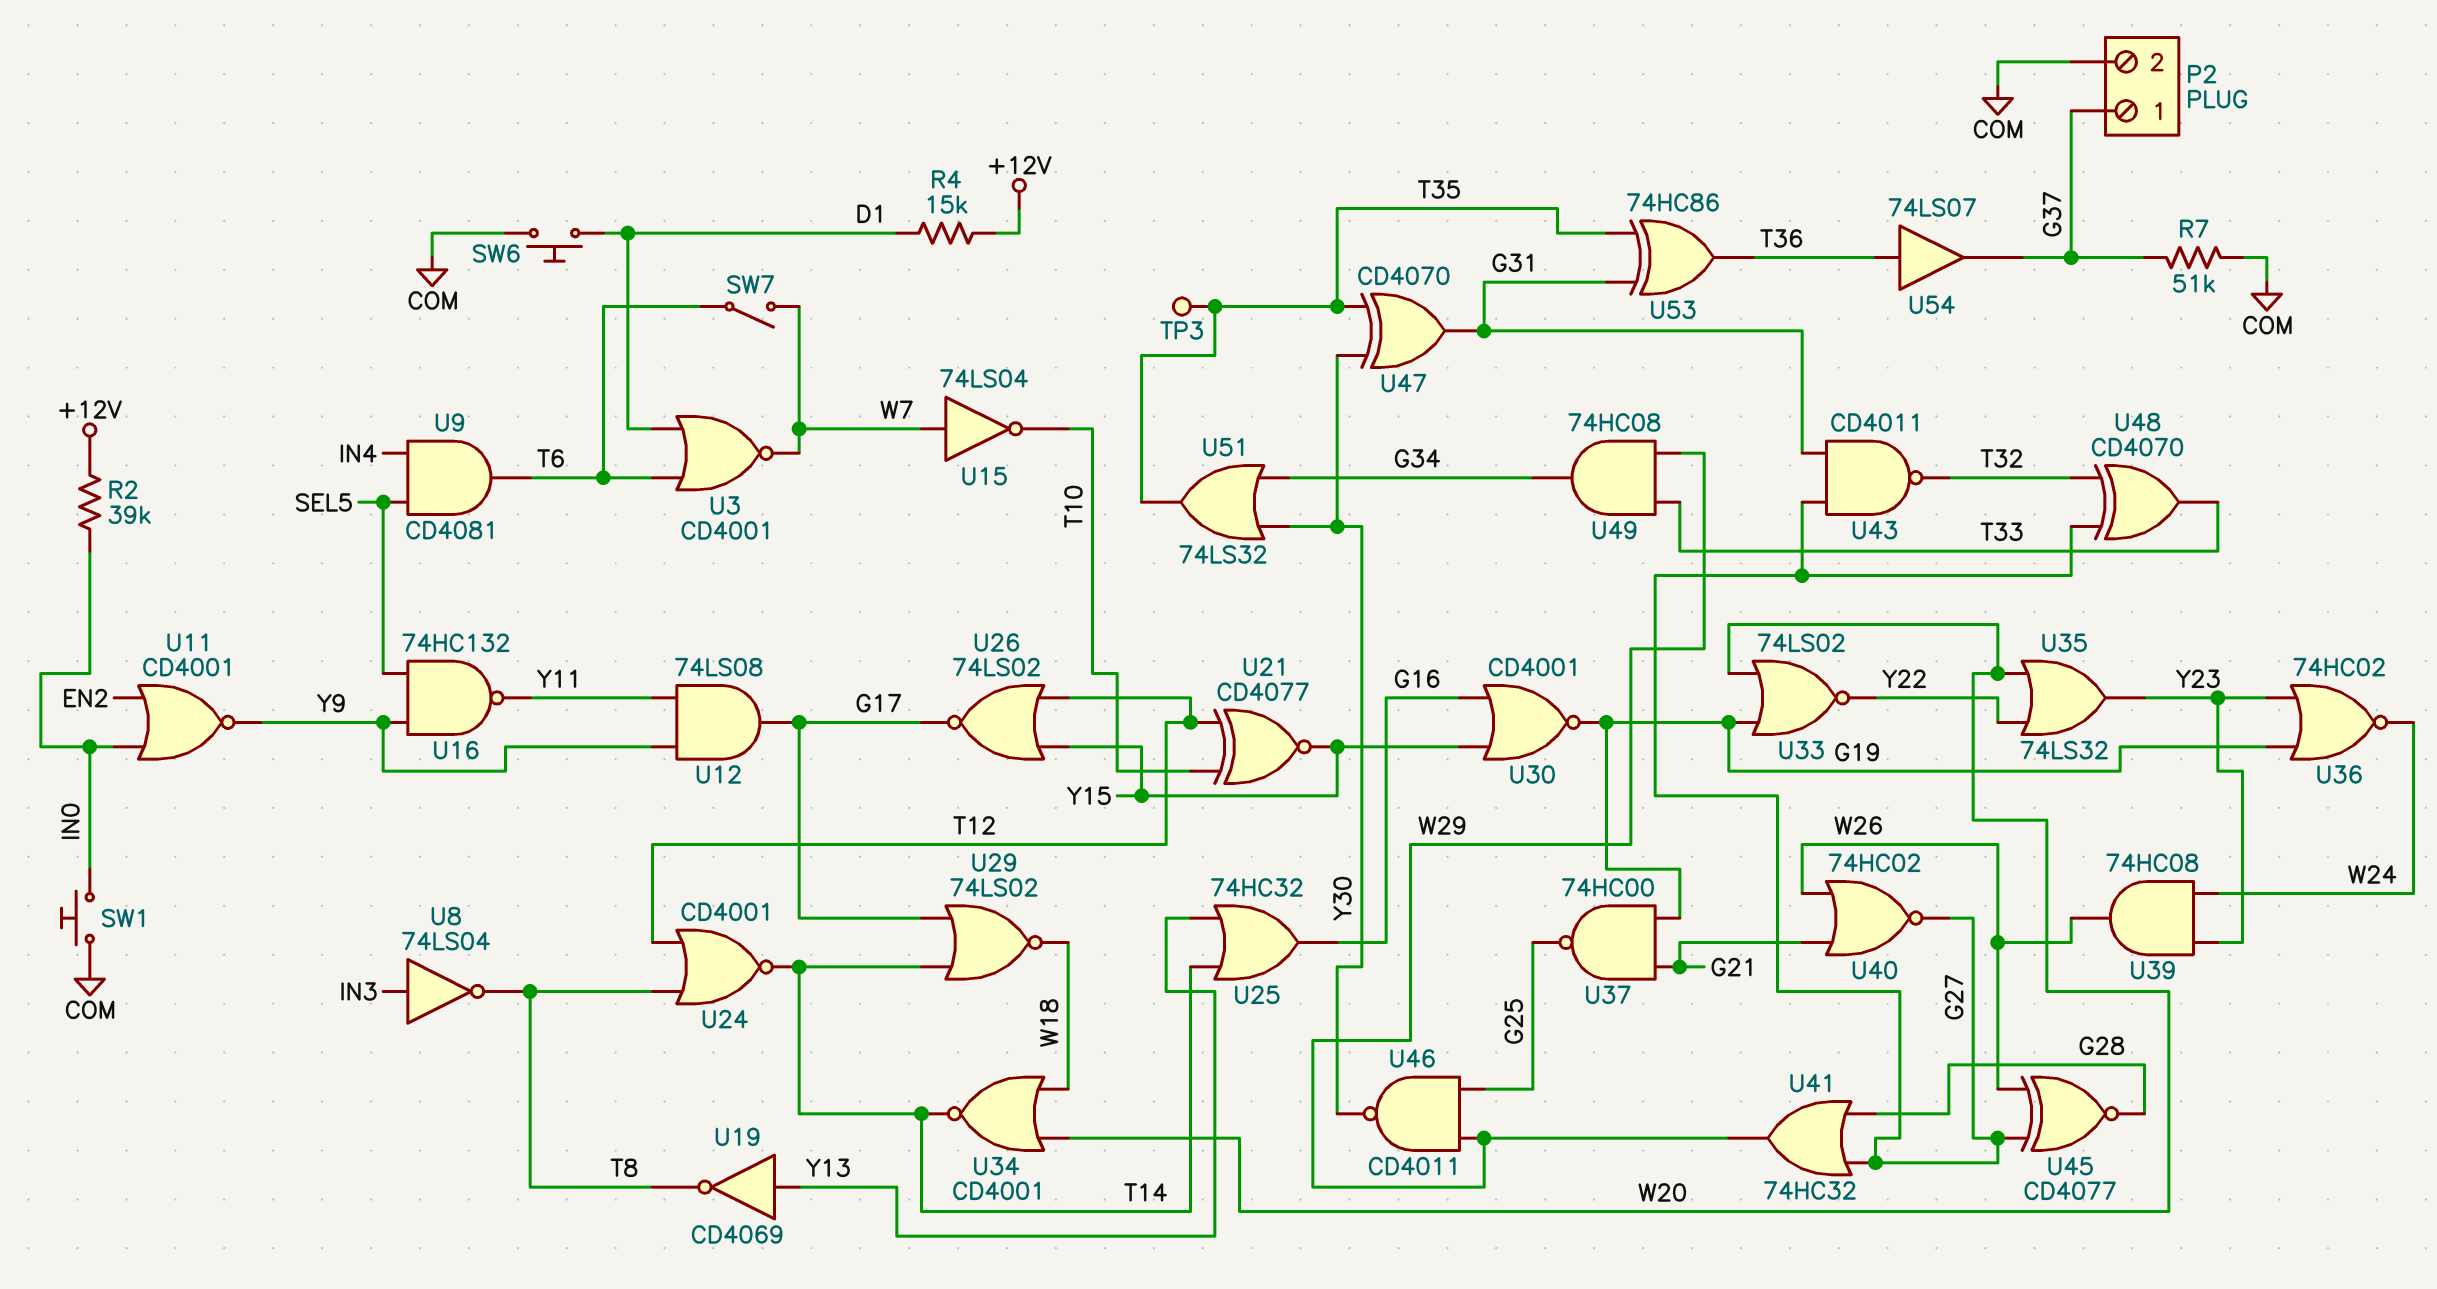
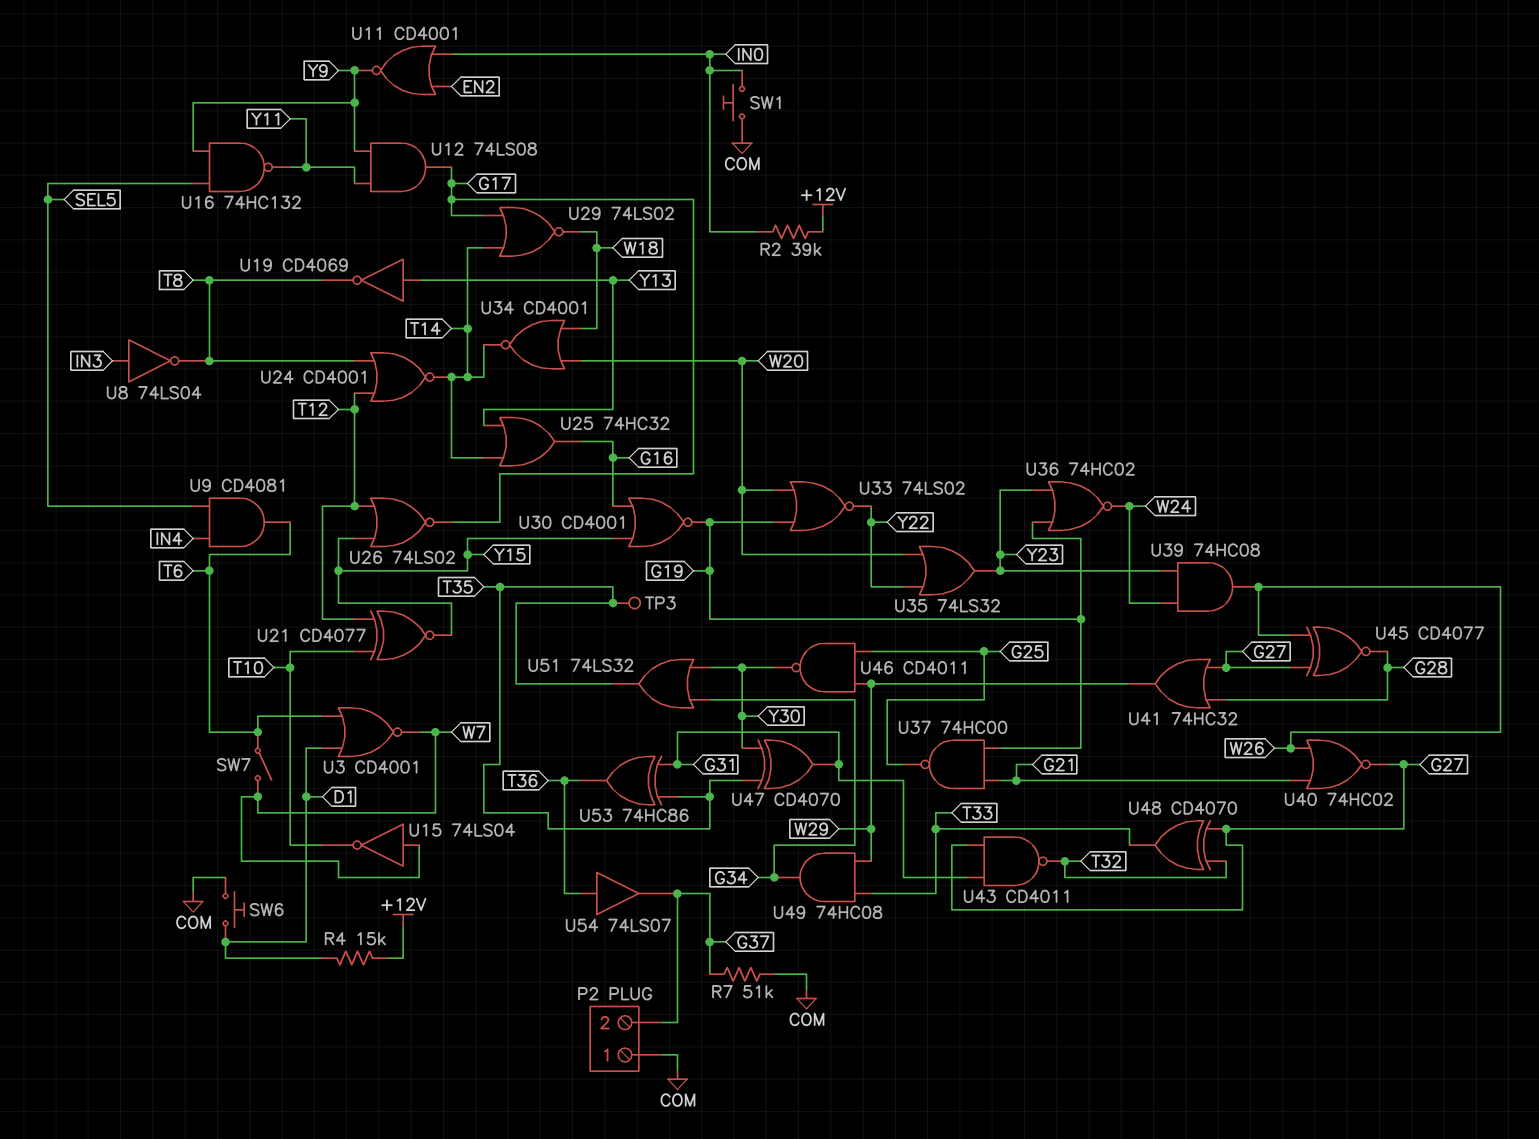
P2 pin 1: G37 -> COM
P2 pin 2: COM -> G37

